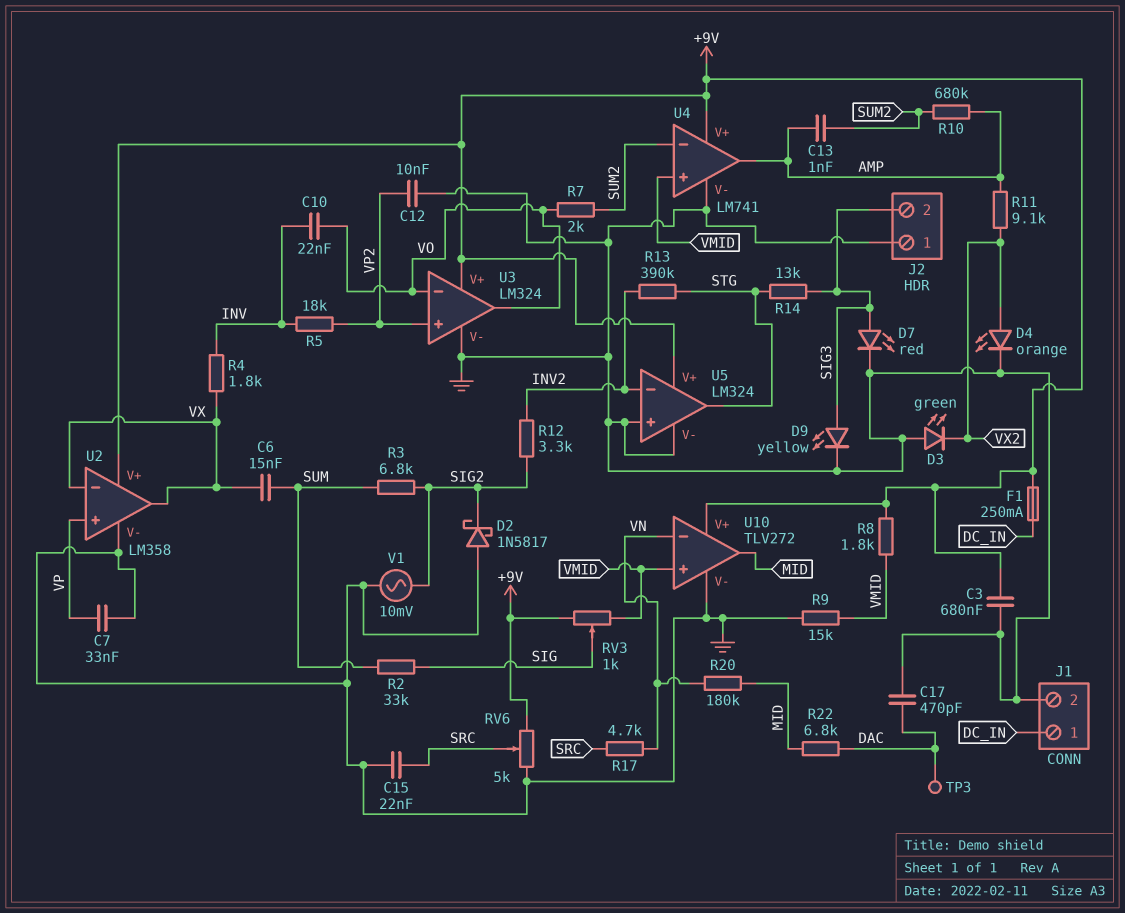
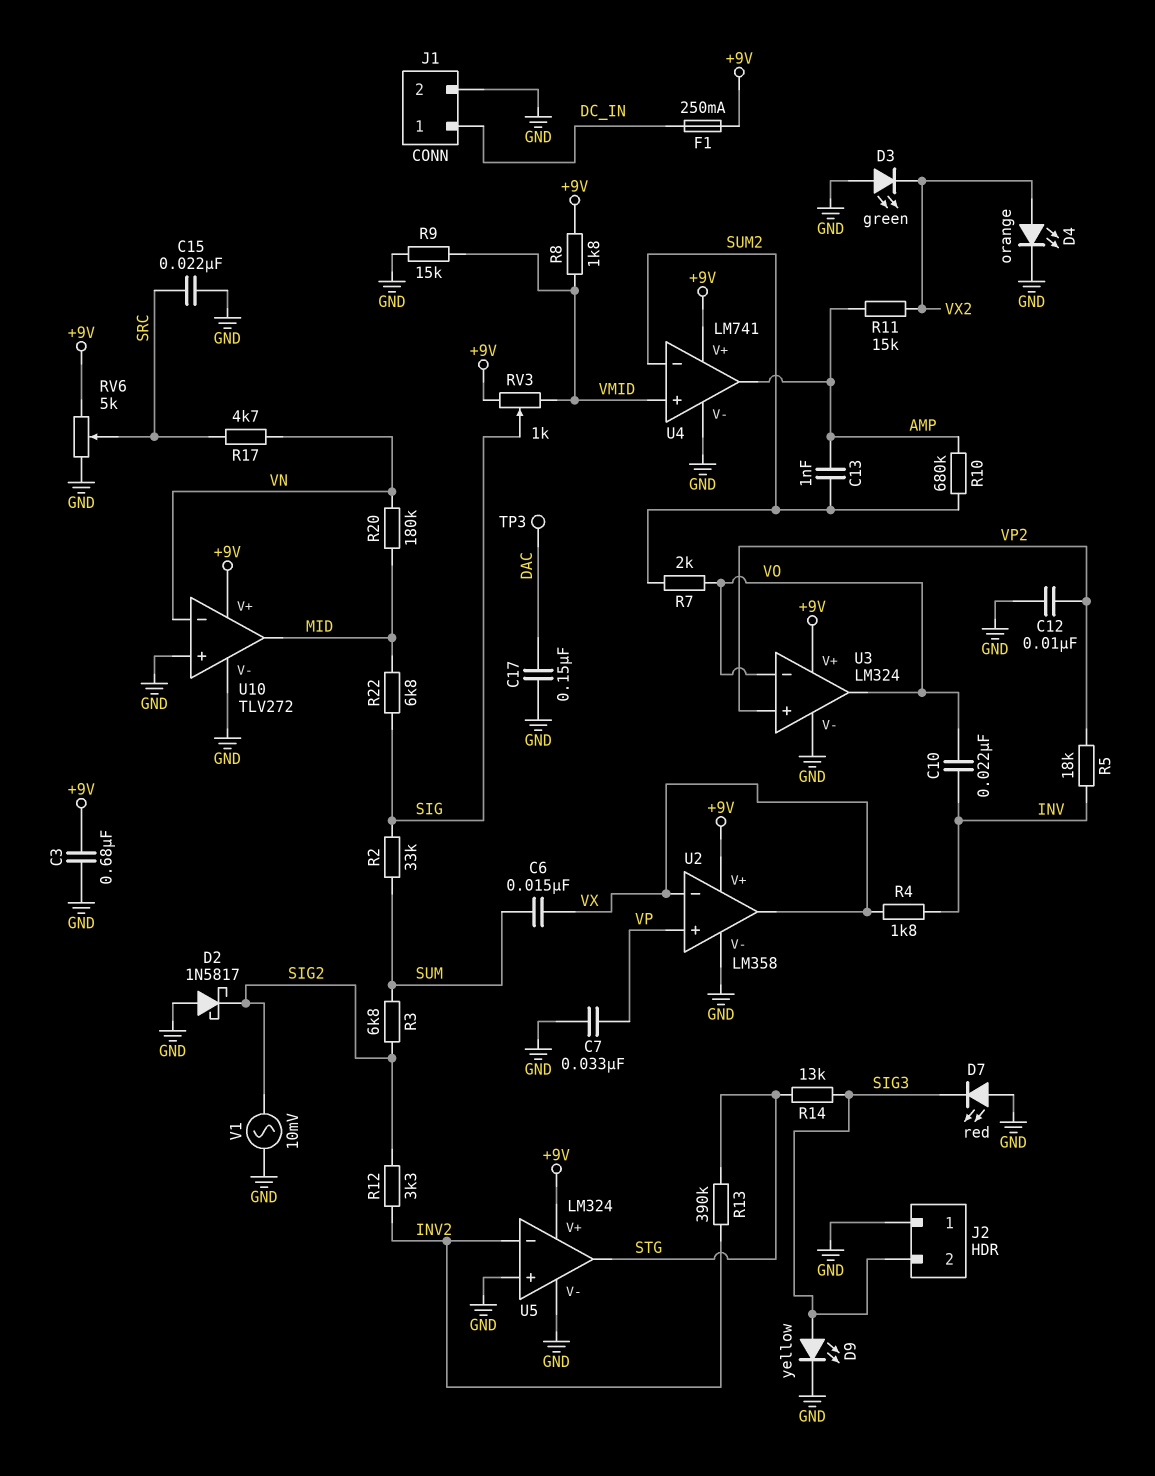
C17: 470pF (DAC, GND) -> 150nF (DAC, GND)
D7: LED red (A SIG3, K GND) -> LED red (A GND, K SIG3)
R11: 9.1k (AMP, VX2) -> 15k (AMP, VX2)
R22: 6.8k (DAC, MID) -> 6.8k (MID, SIG)
U10 pin in+: VMID -> GND

